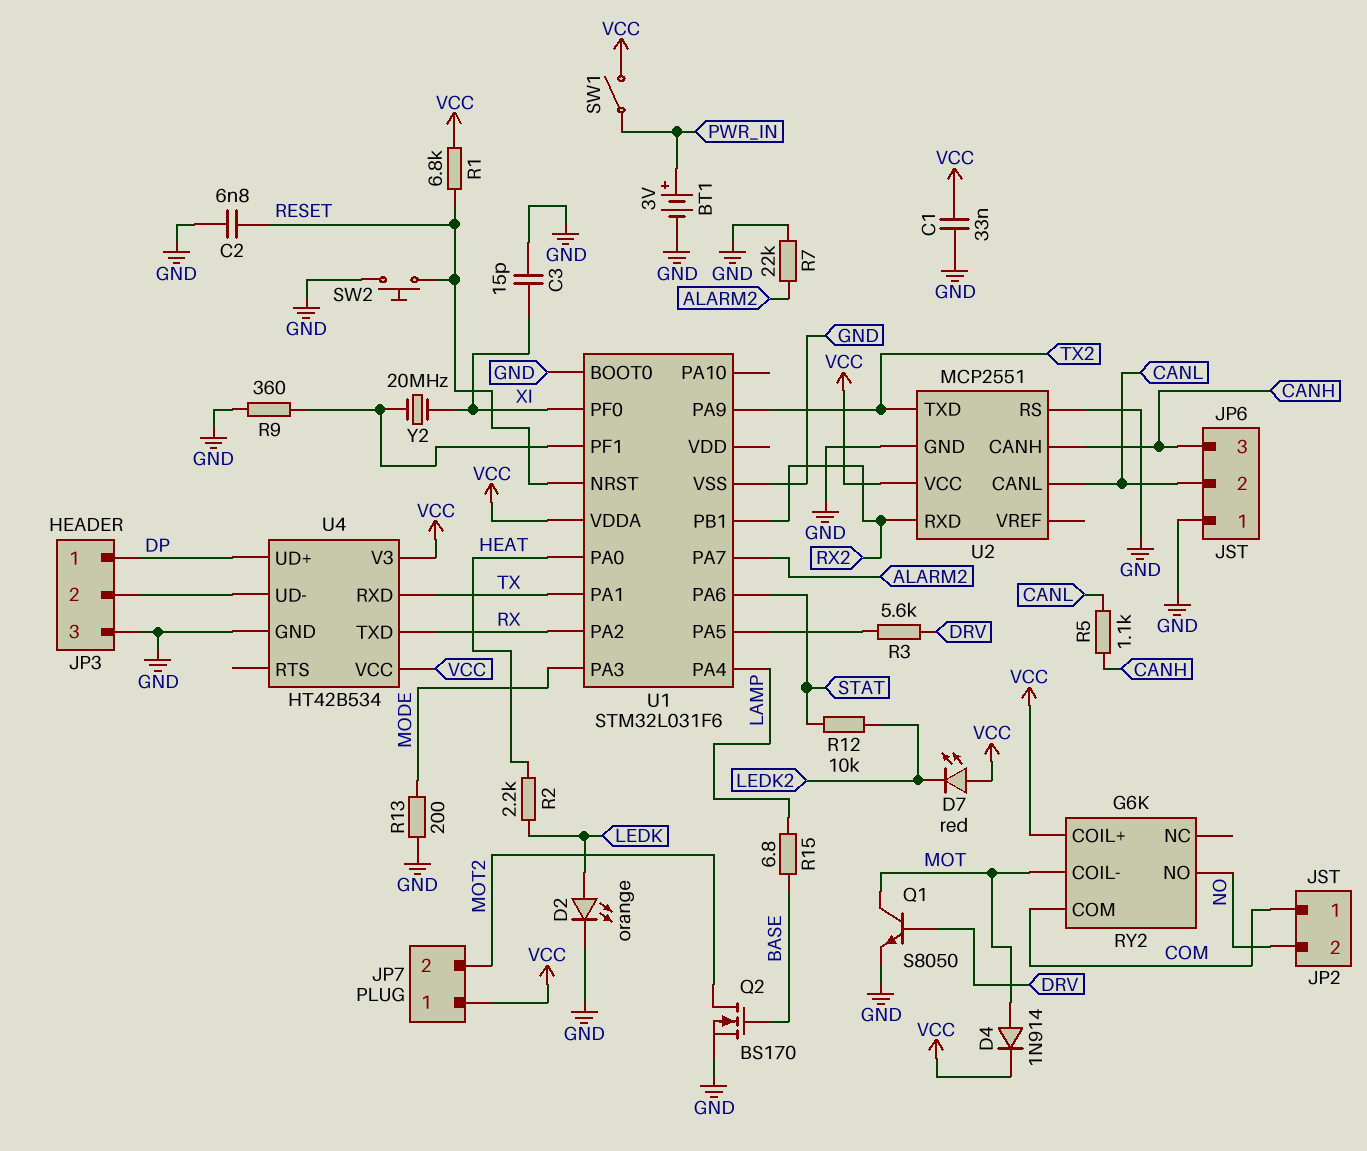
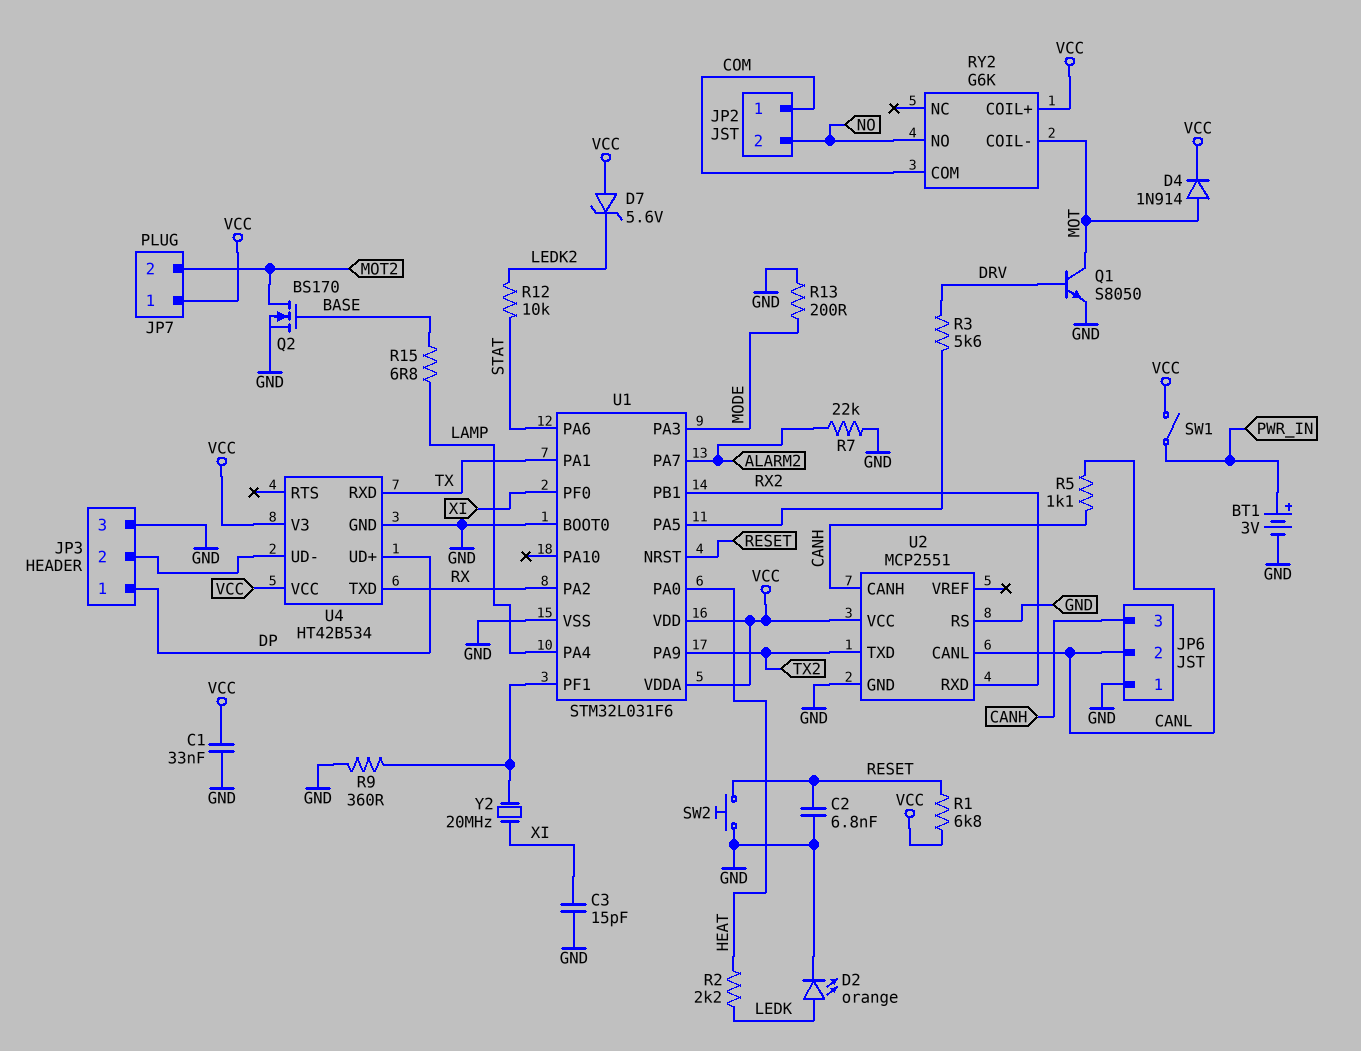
D7: LED red (A VCC, K LEDK2) -> zener 5.6V (A VCC, K LEDK2)
U1 pin VDD: none -> VCC

